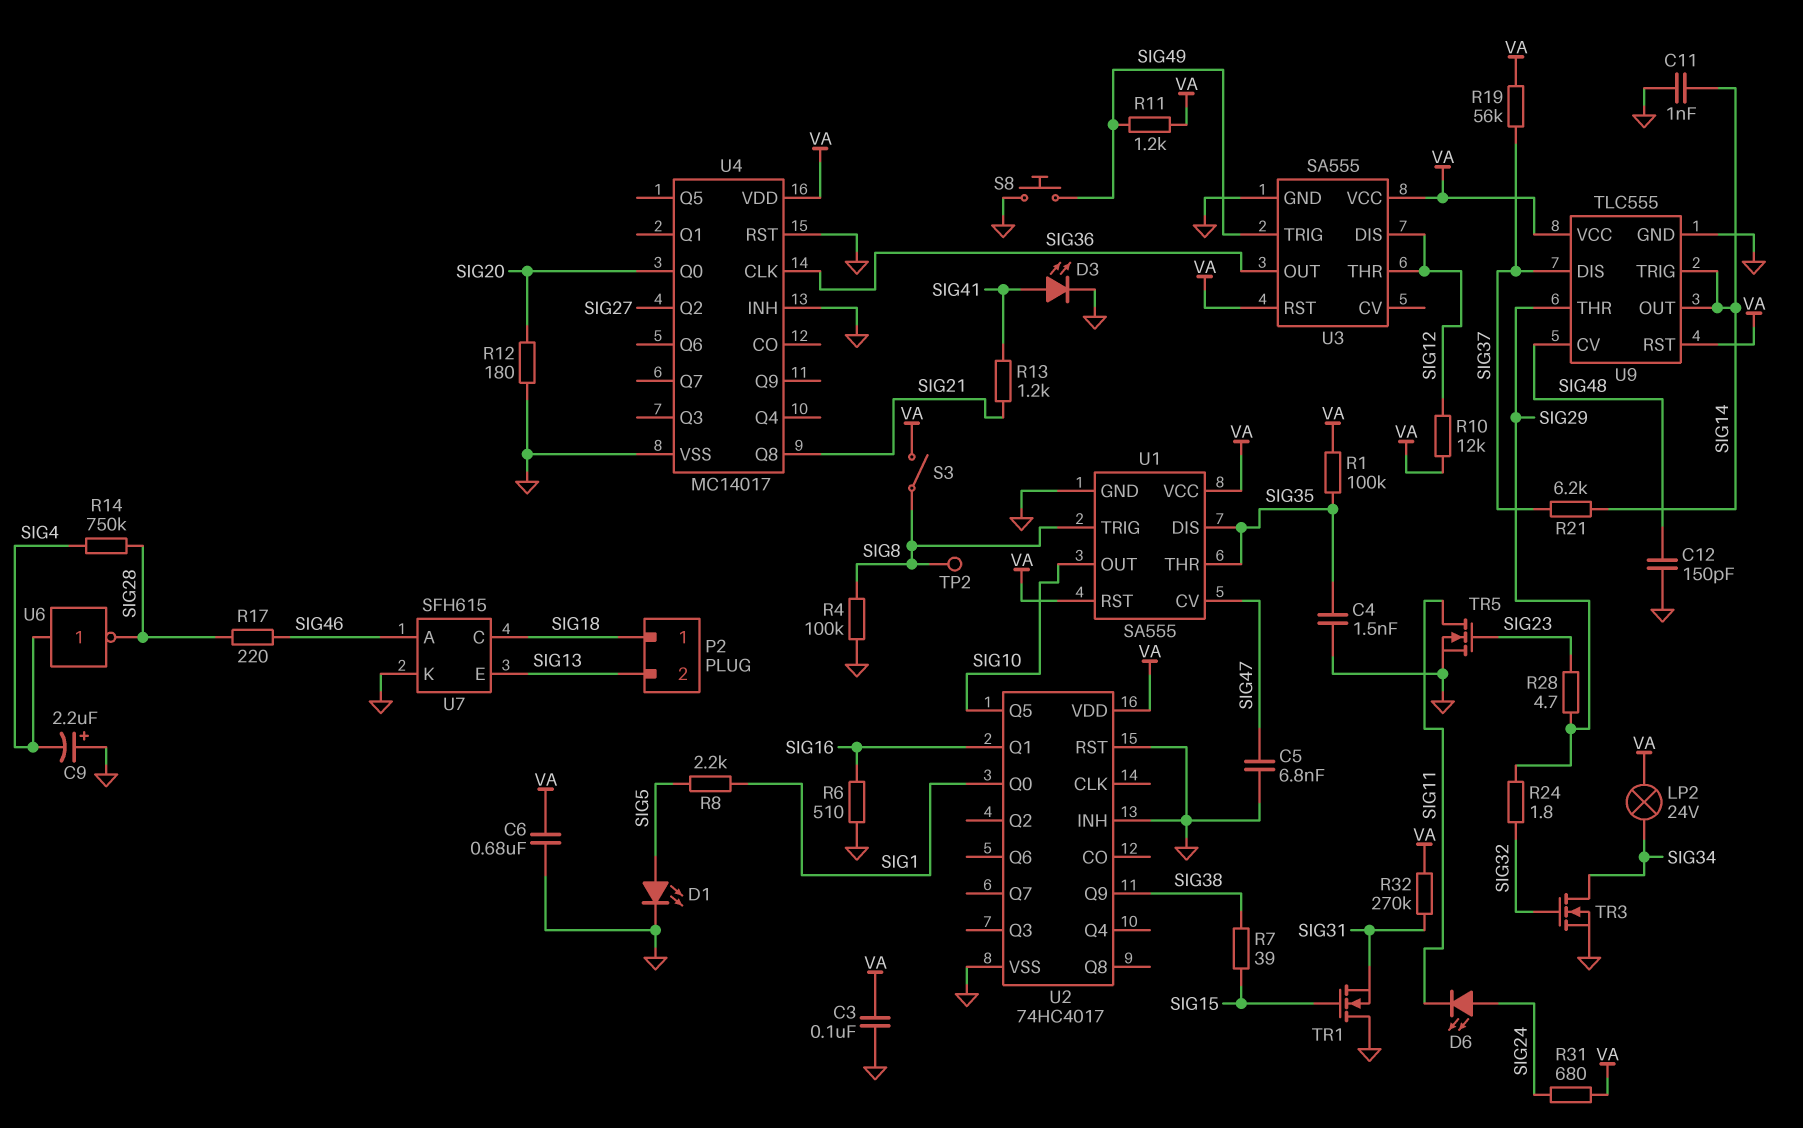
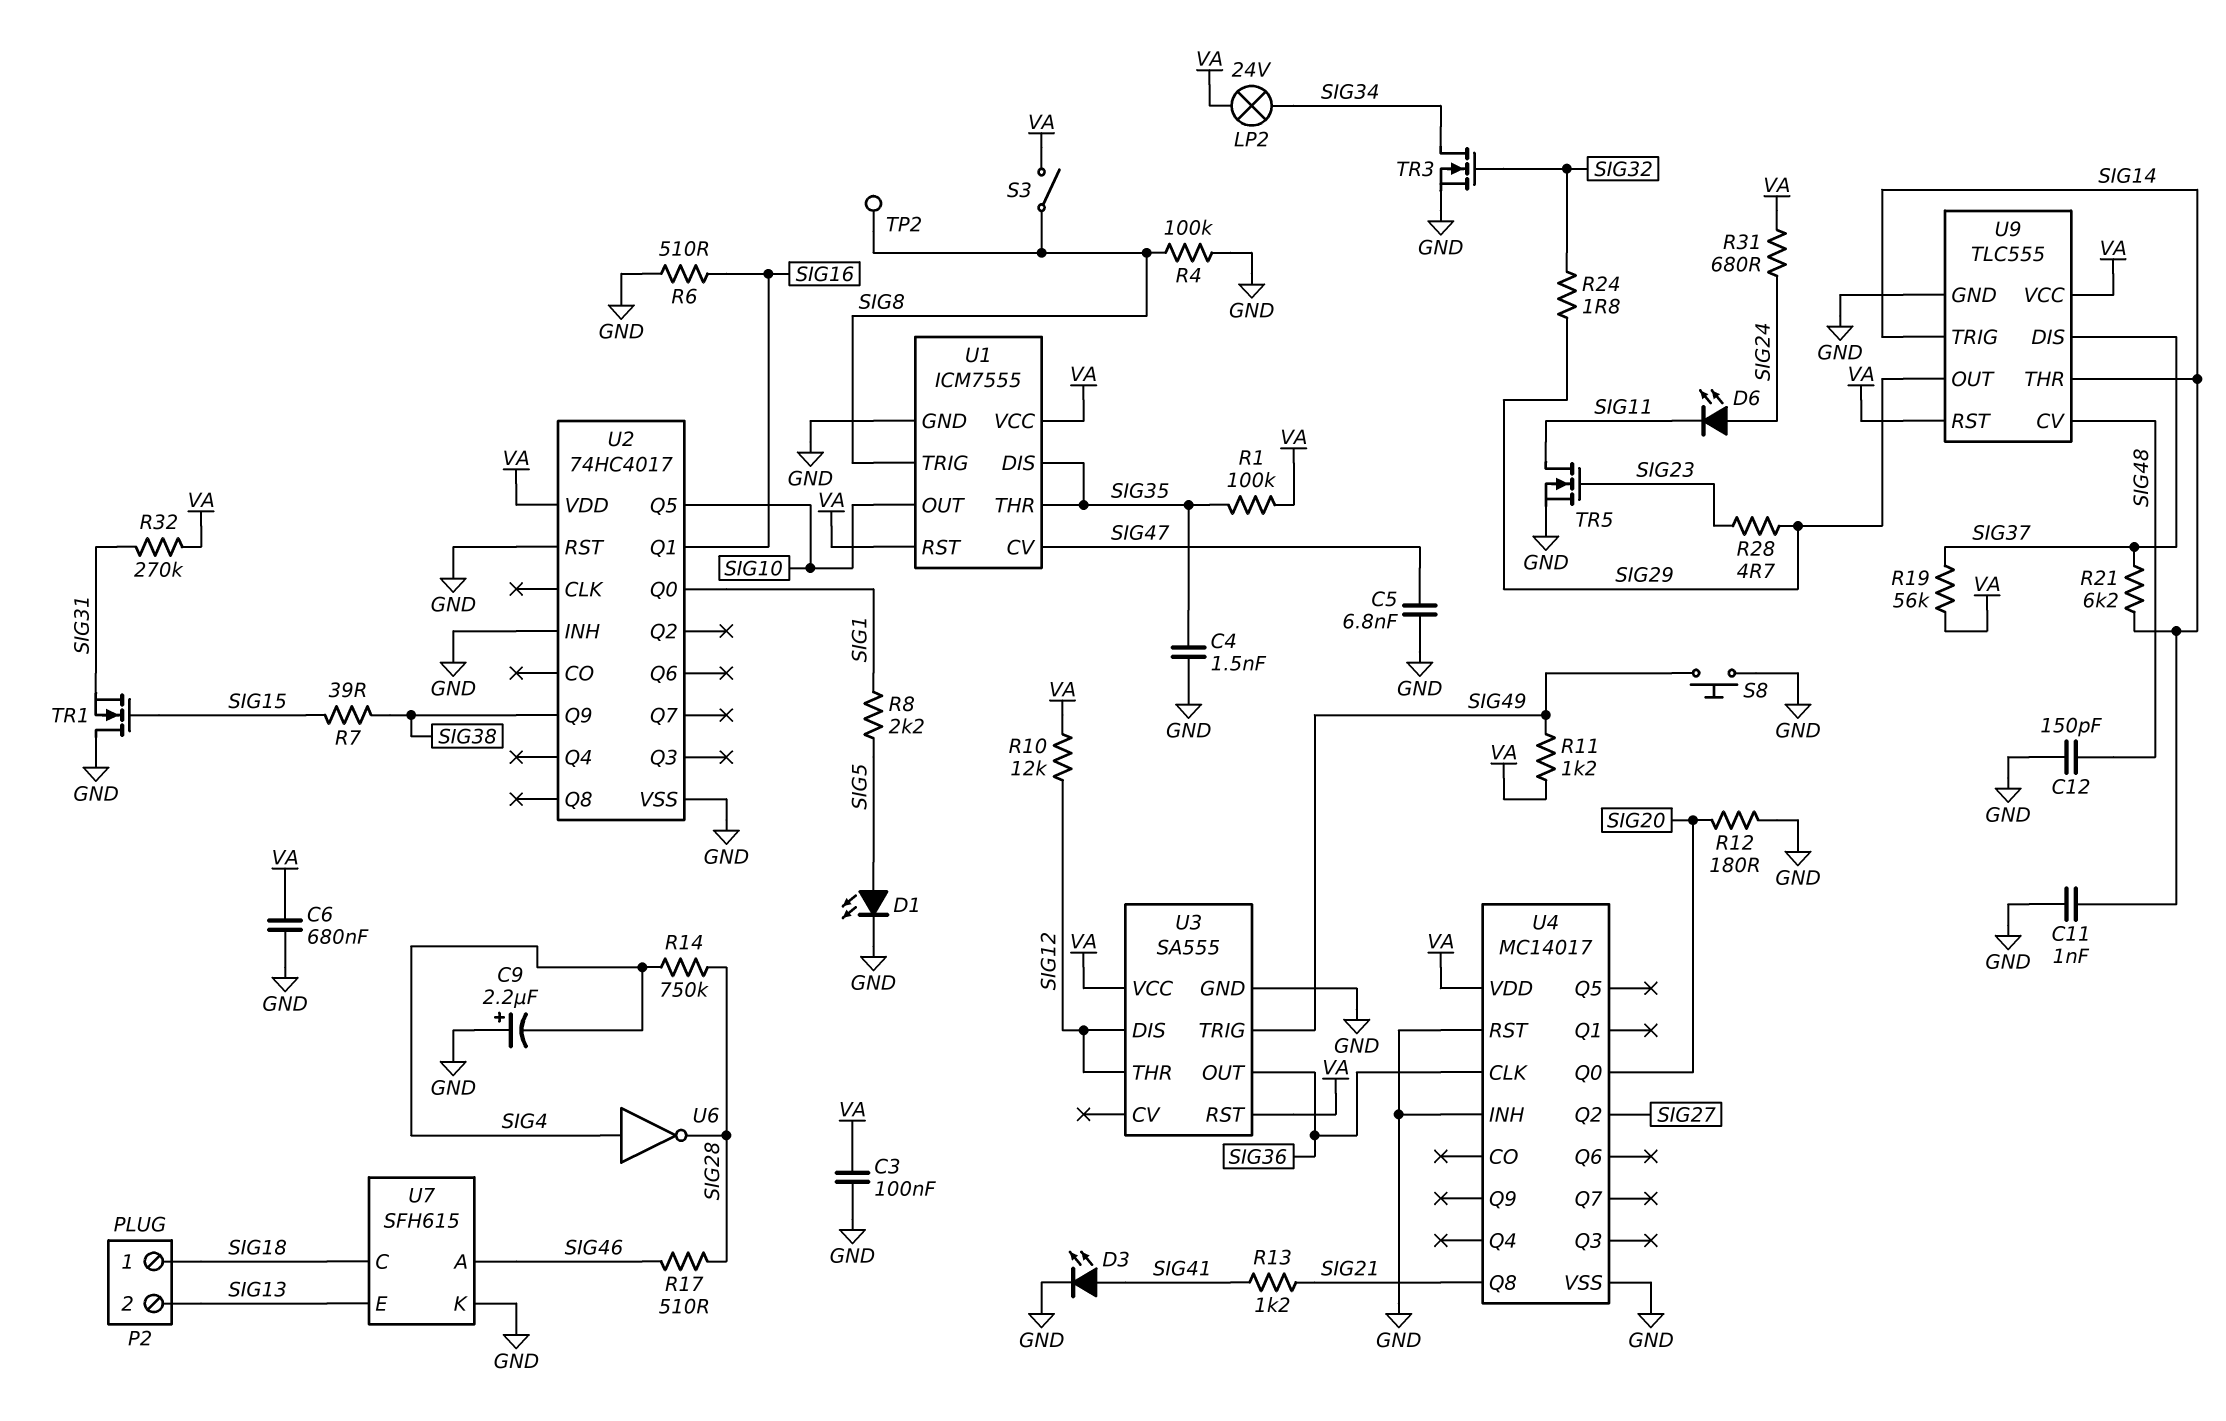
R17: 220 (SIG28, SIG46) -> 510 (SIG28, SIG46)
U1: SA555 -> ICM7555
U9 pin OUT: SIG14 -> SIG29
U9 pin THR: SIG29 -> SIG14

